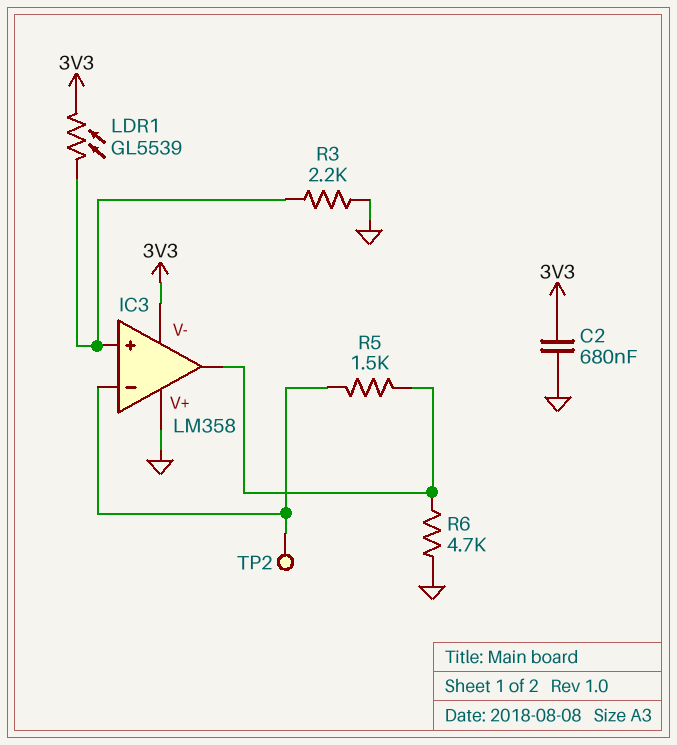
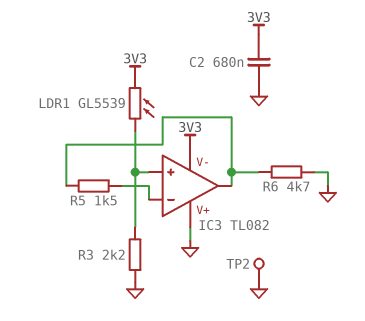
IC3: LM358 -> TL082
TP2: test point (IC3/in-) -> test point (GND)

